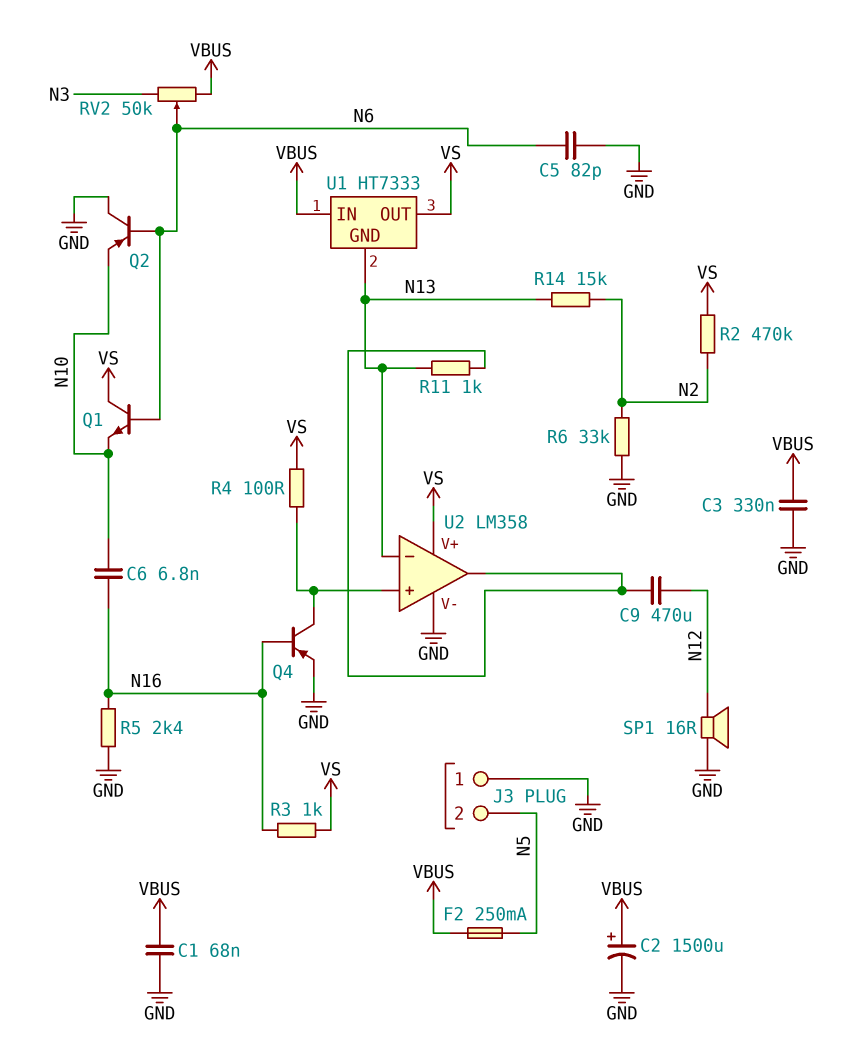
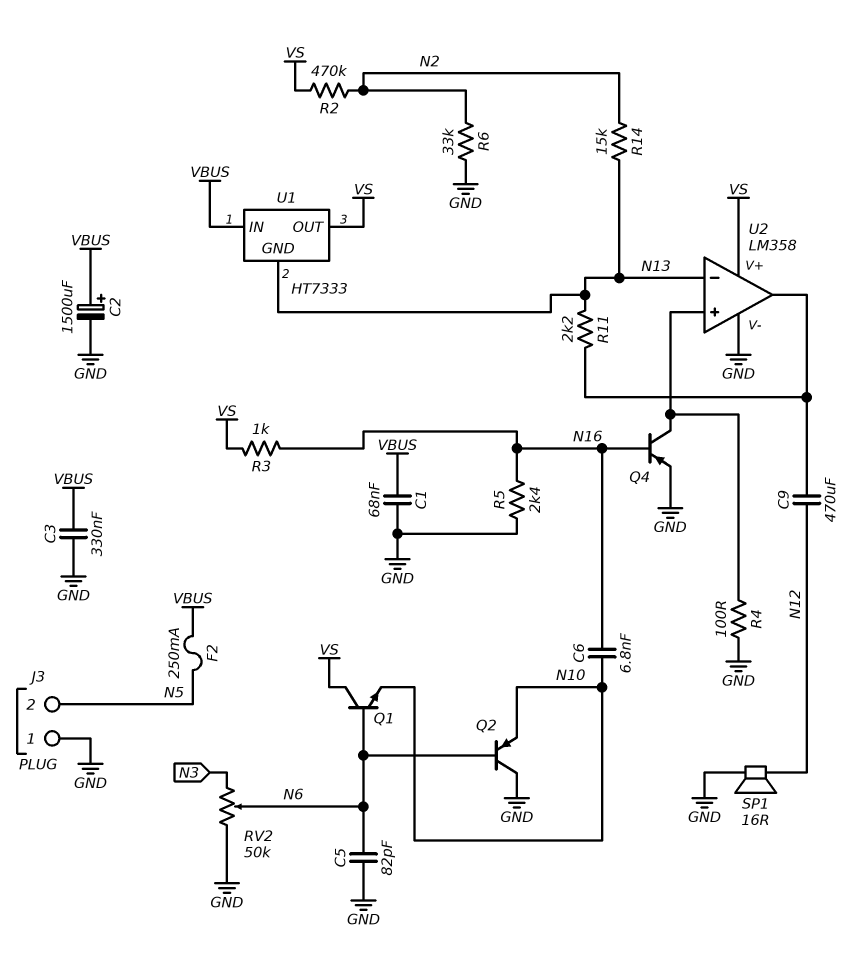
R4: 100 (U2/in+, VS) -> 100 (GND, U2/in+)
R11: 1k (N13, U2/out) -> 2.2k (N13, U2/out)
RV2: 50k (N3, VBUS, wiper N6) -> 50k (GND, N3, wiper N6)

